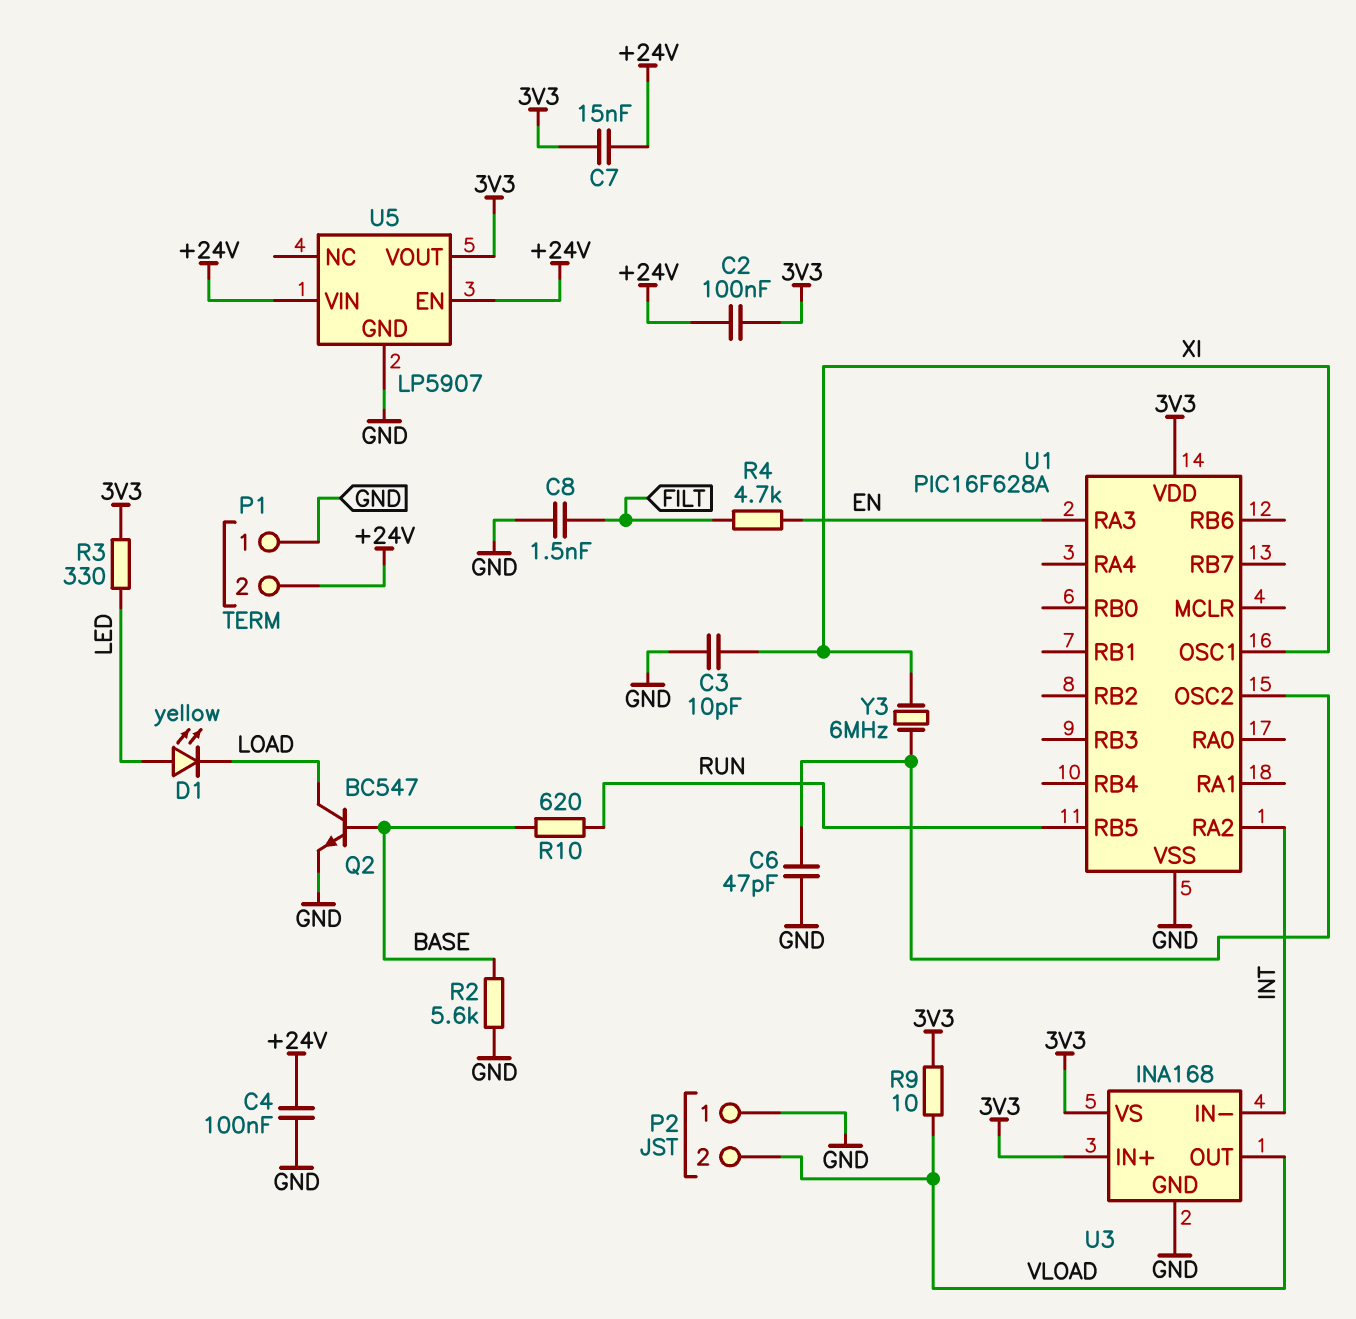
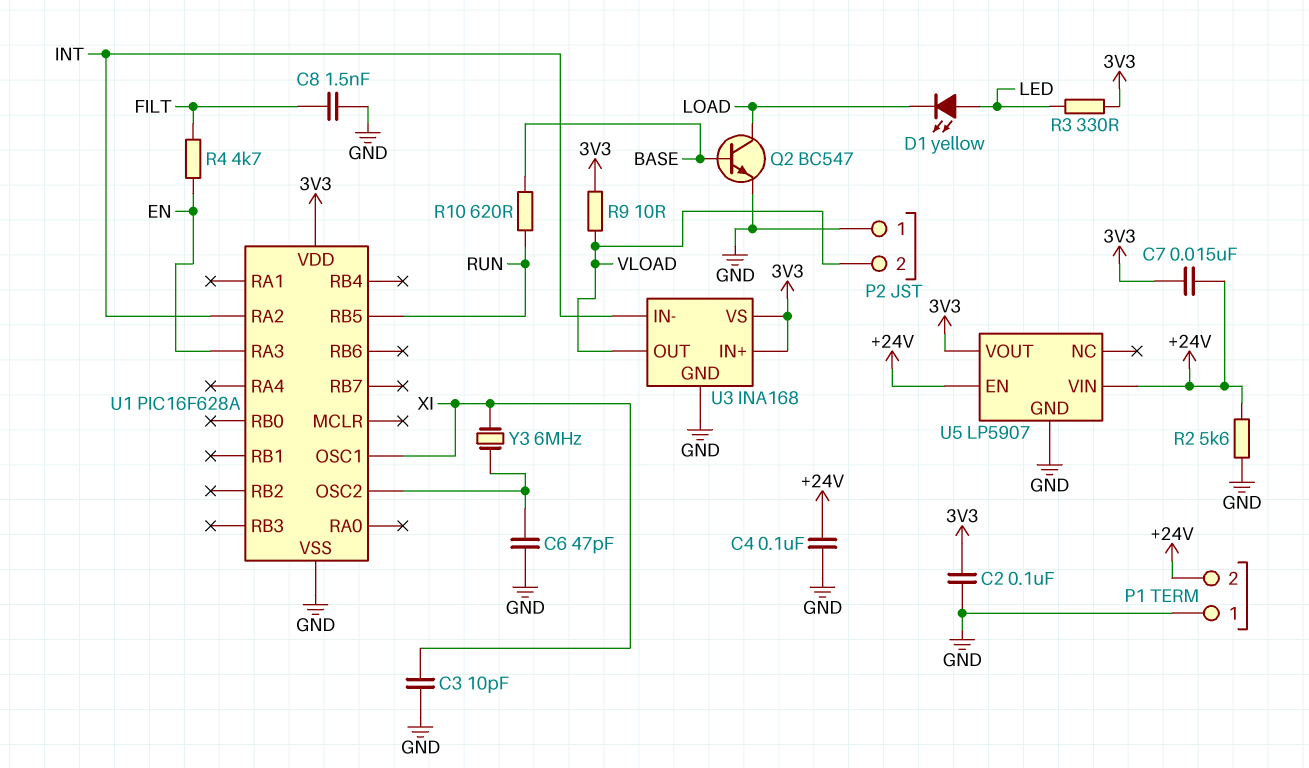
C2: 100nF (+24V, 3V3) -> 100nF (3V3, GND)
R2: 5.6k (BASE, GND) -> 5.6k (+24V, GND)

